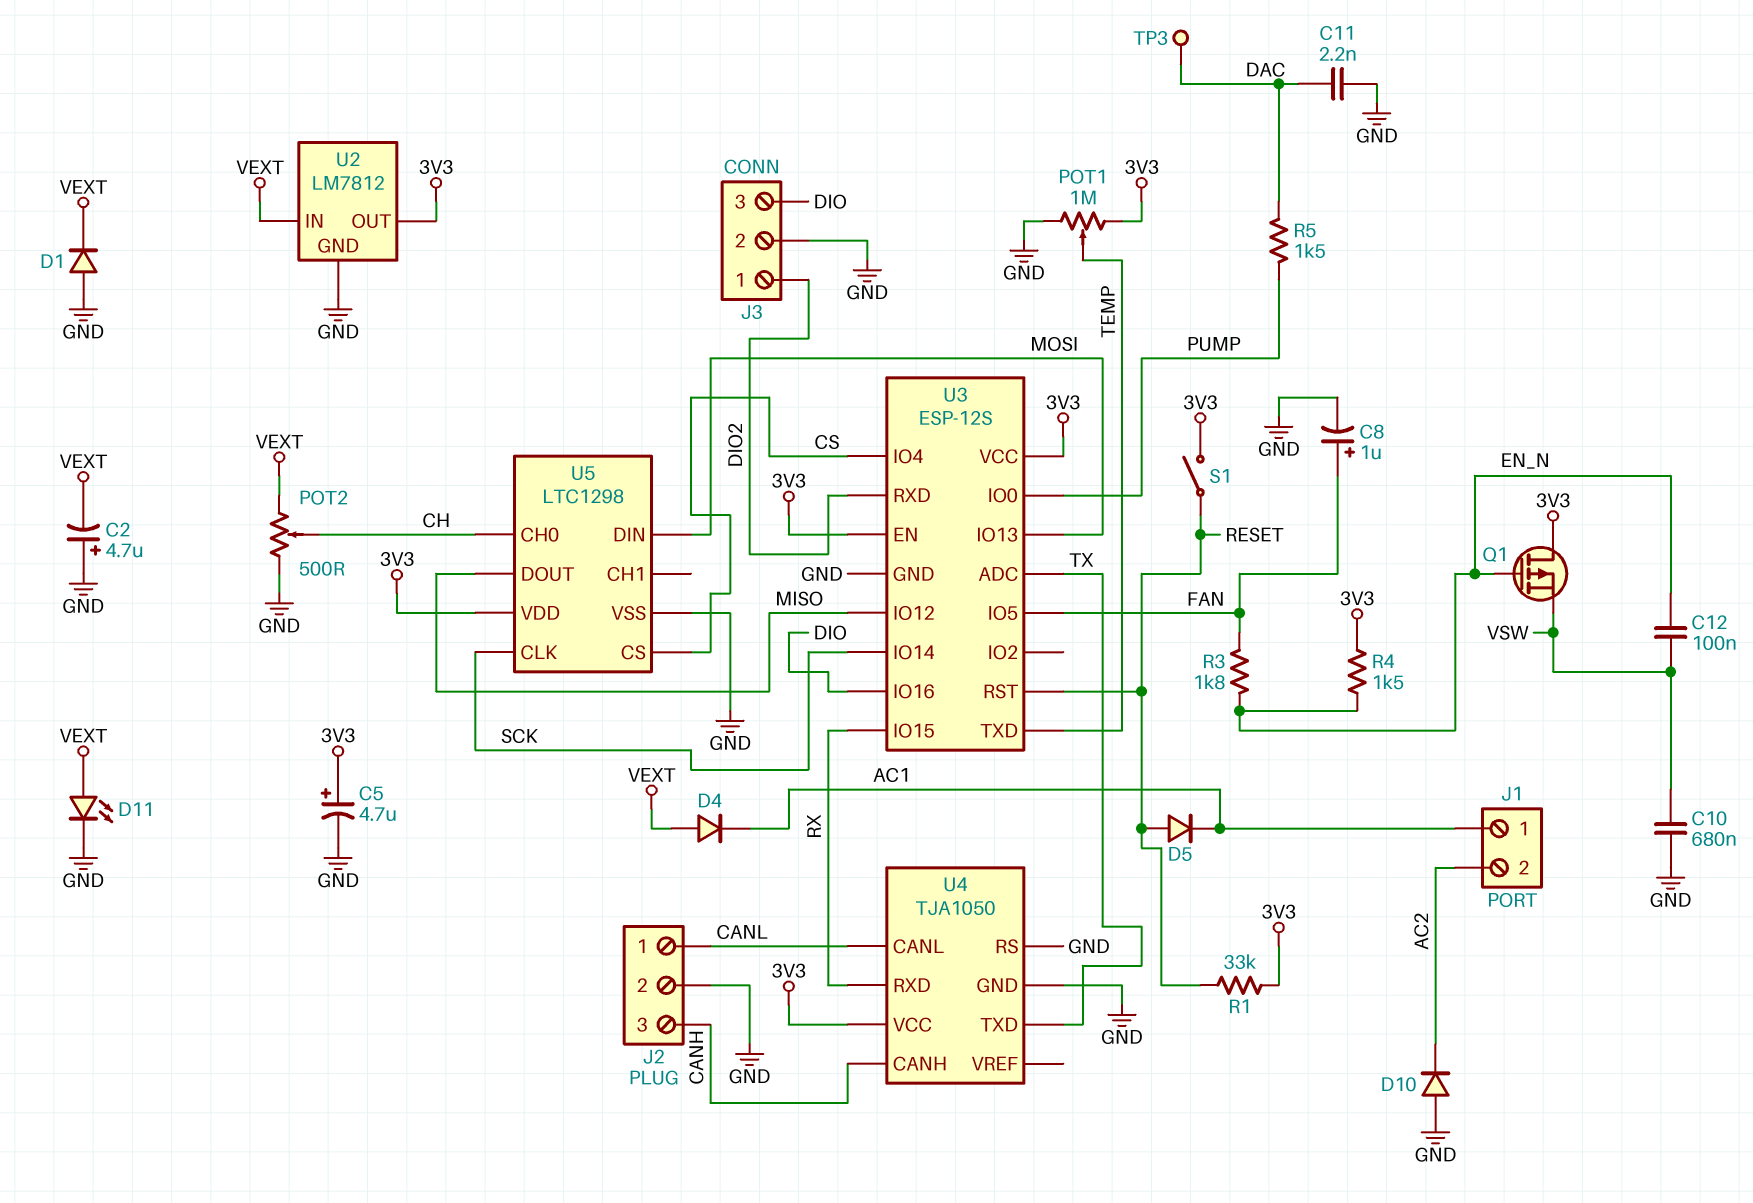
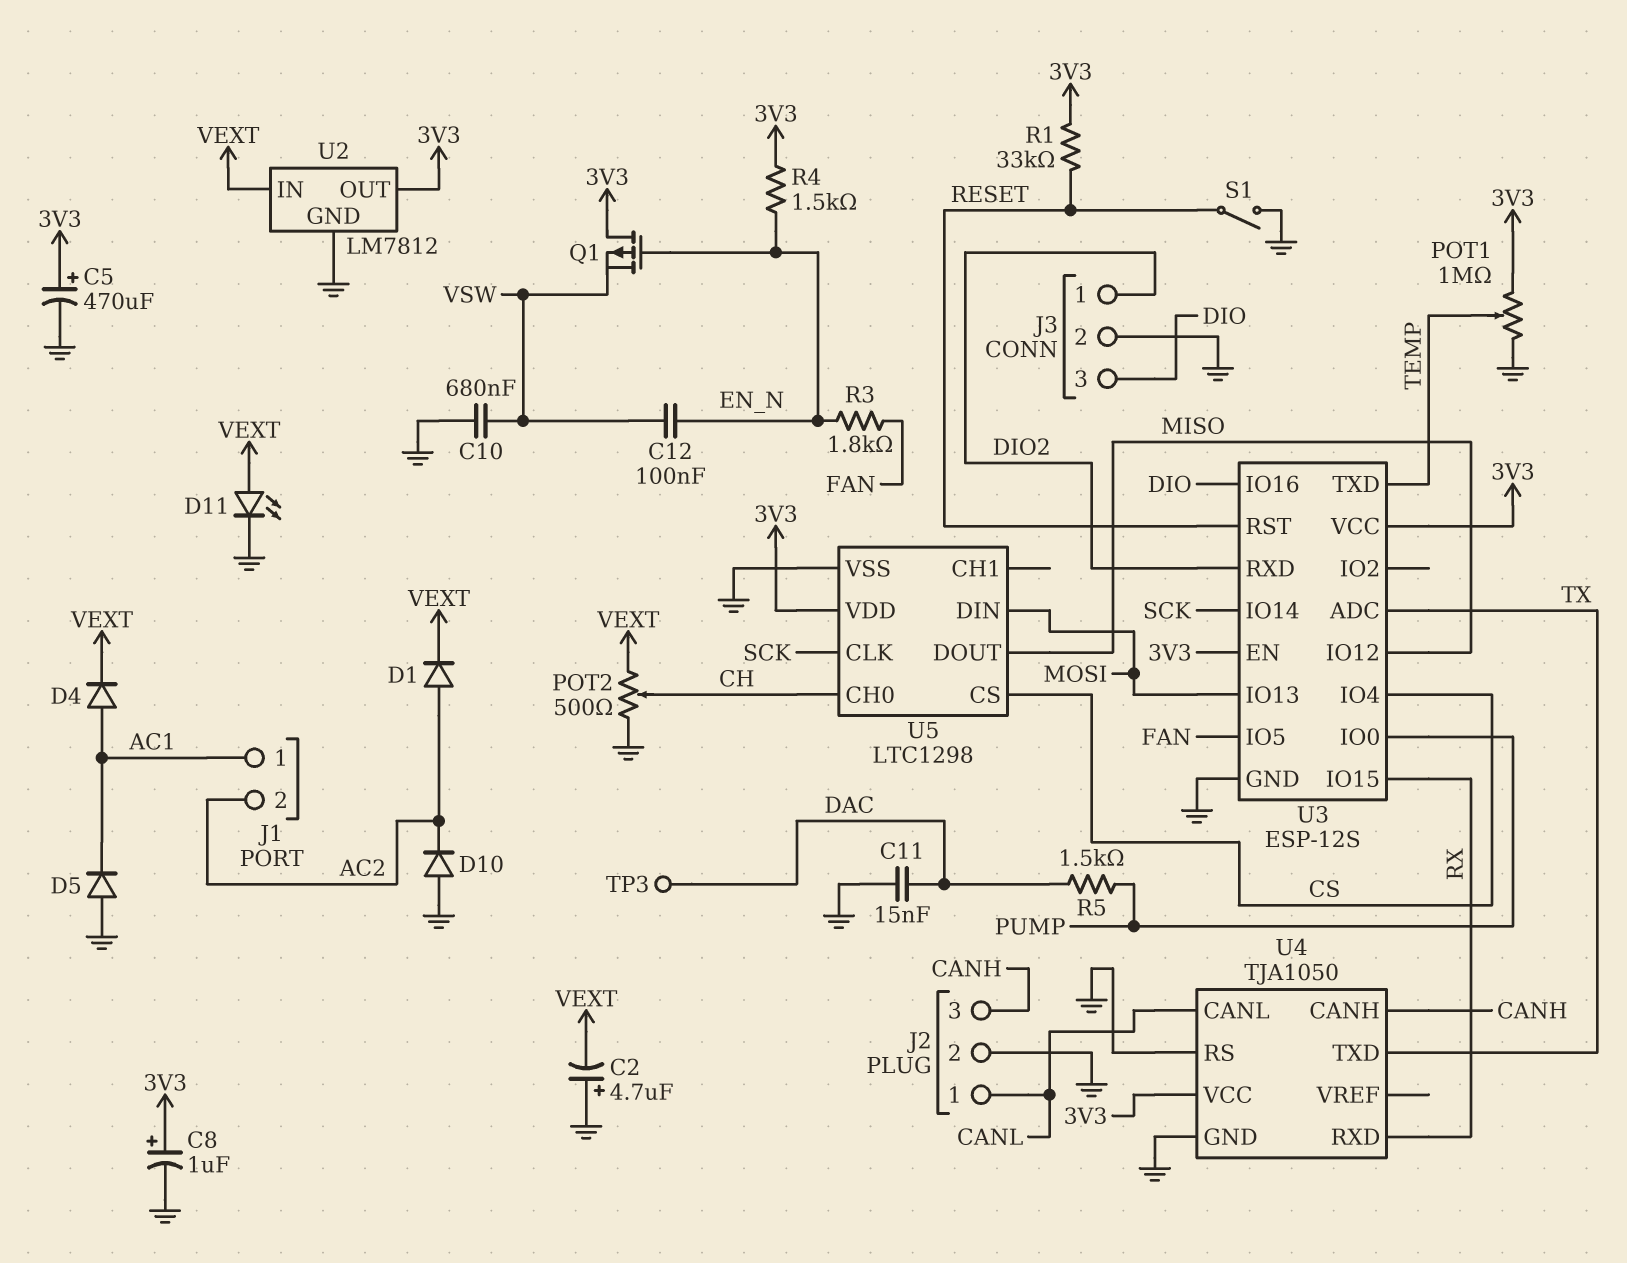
C5: 4.7uF (plus 3V3, minus GND) -> 470uF (plus 3V3, minus GND)
C8: 1uF (plus FAN, minus GND) -> 1uF (plus 3V3, minus GND)
C11: 2.2nF (DAC, GND) -> 15nF (DAC, GND)
D1: diode (A GND, K VEXT) -> diode (A AC2, K VEXT)
D4: diode (A VEXT, K AC1) -> diode (A AC1, K VEXT)
D5: diode (A RESET, K AC1) -> diode (A GND, K AC1)
S1: switch (3V3, RESET) -> switch (GND, RESET)

